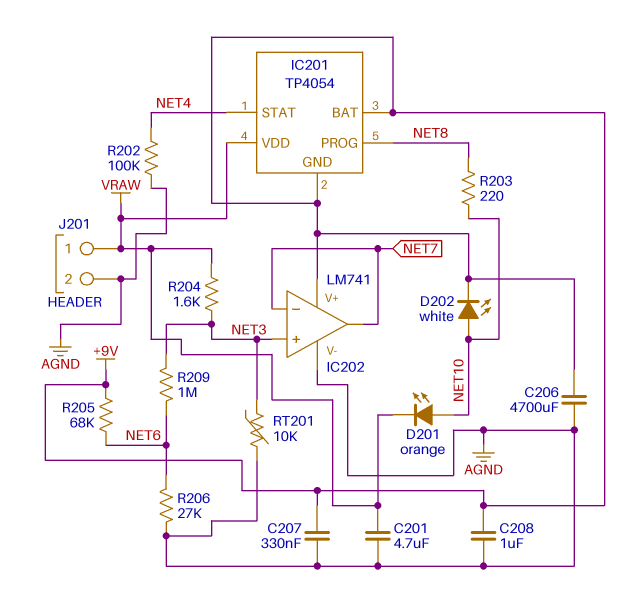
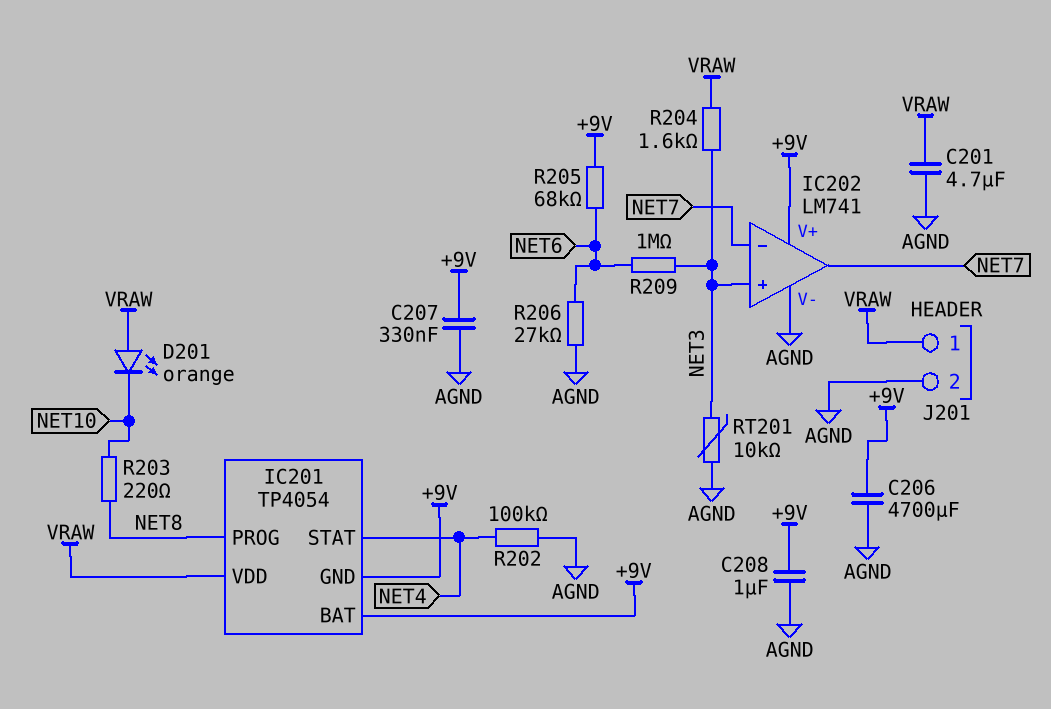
D201: LED orange (A NET10, K VRAW) -> LED orange (A VRAW, K NET10)
D202: LED white (A NET10, K +9V) -> none

